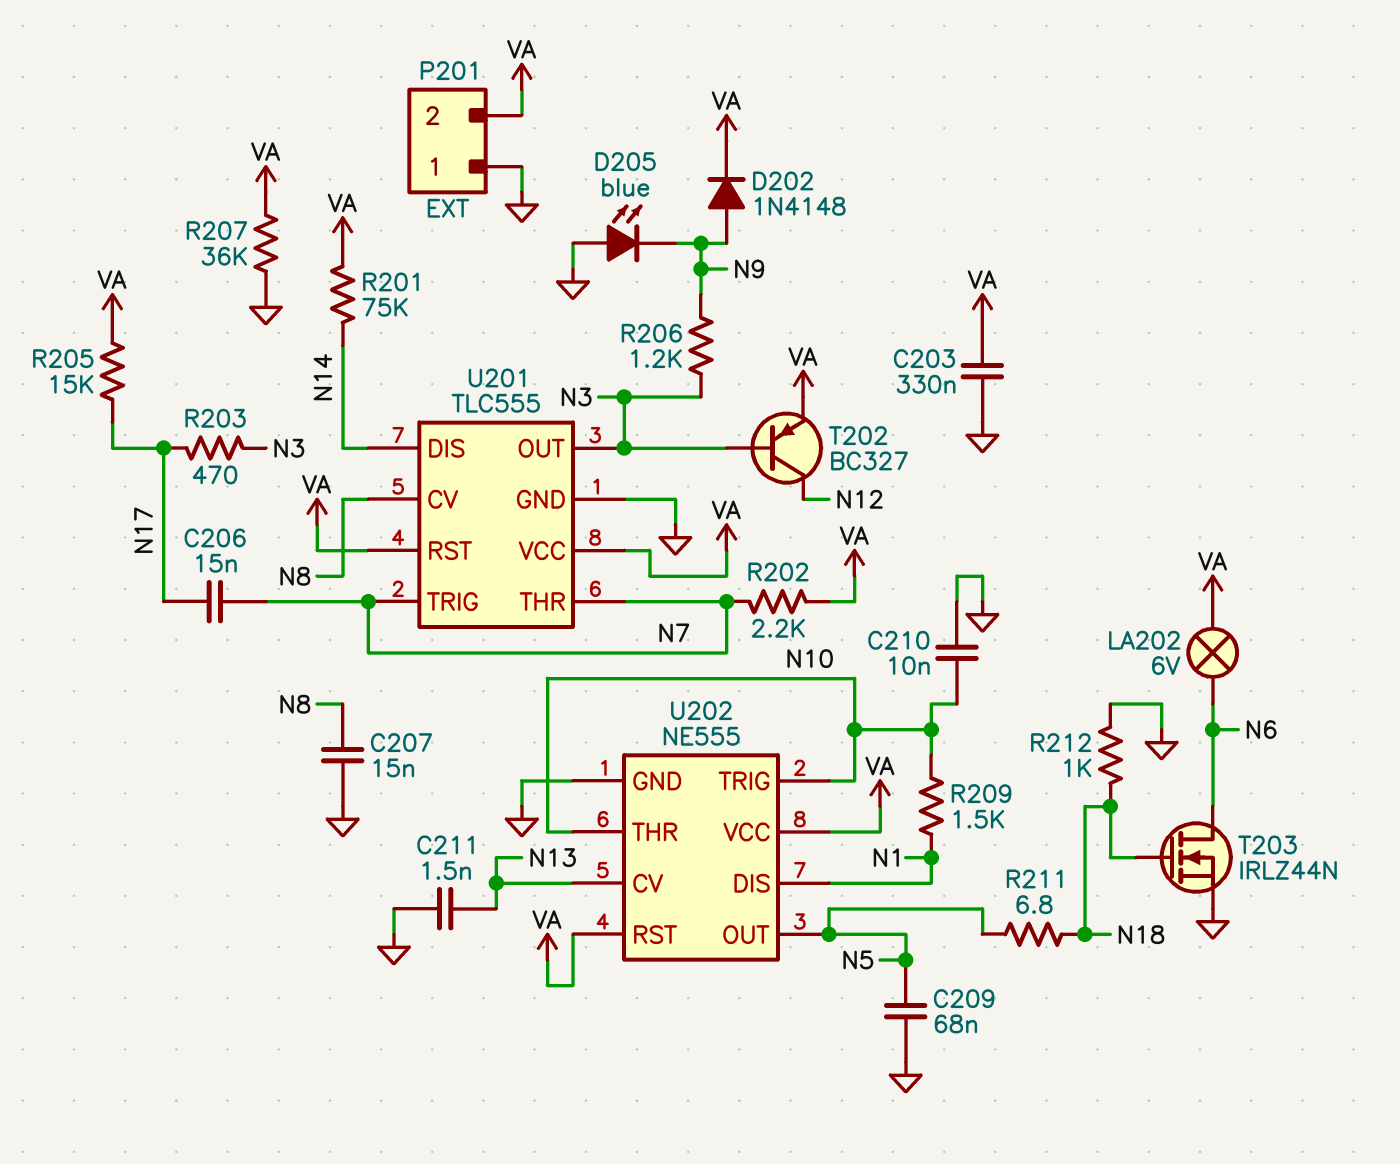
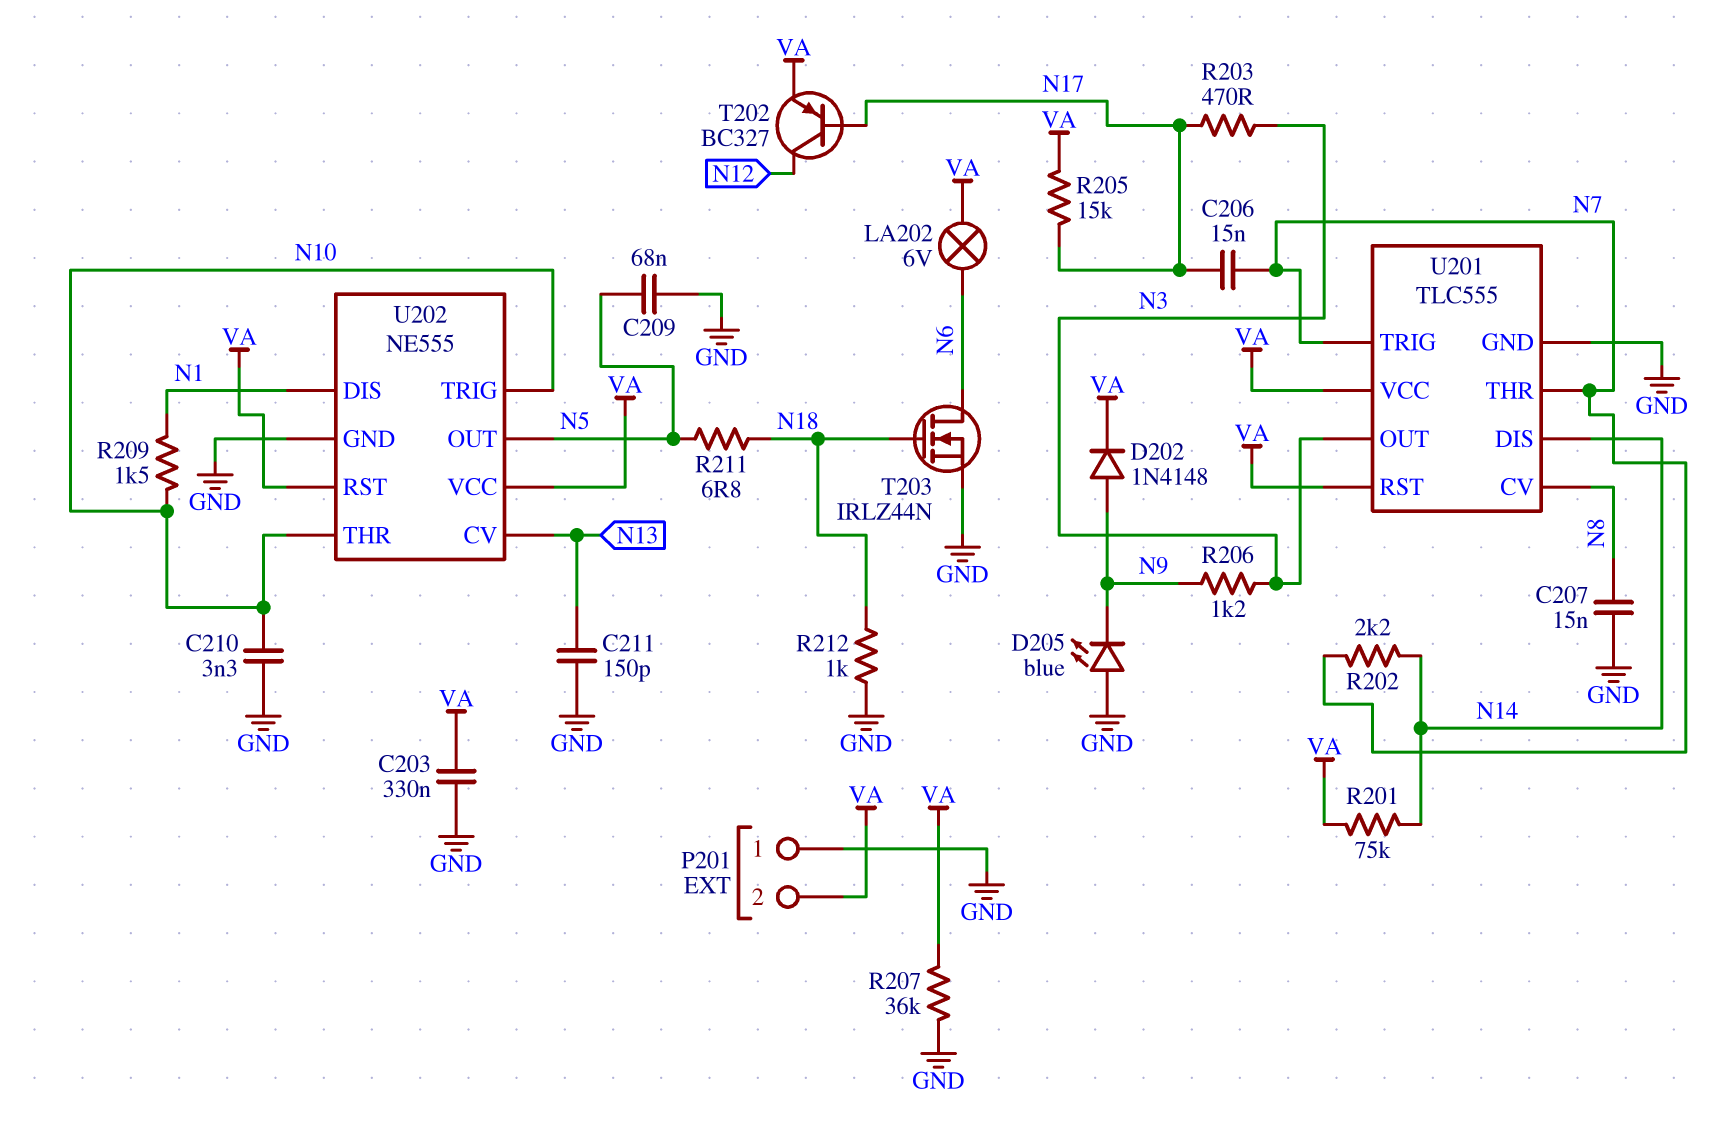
C210: 10nF (GND, N10) -> 3.3nF (GND, N10)
C211: 1.5nF (GND, N13) -> 150pF (GND, N13)
R202: 2.2k (N7, VA) -> 2.2k (N7, N14)
T202: PNP BC327 (B N3, C N12, E VA) -> PNP BC327 (B N17, C N12, E VA)

